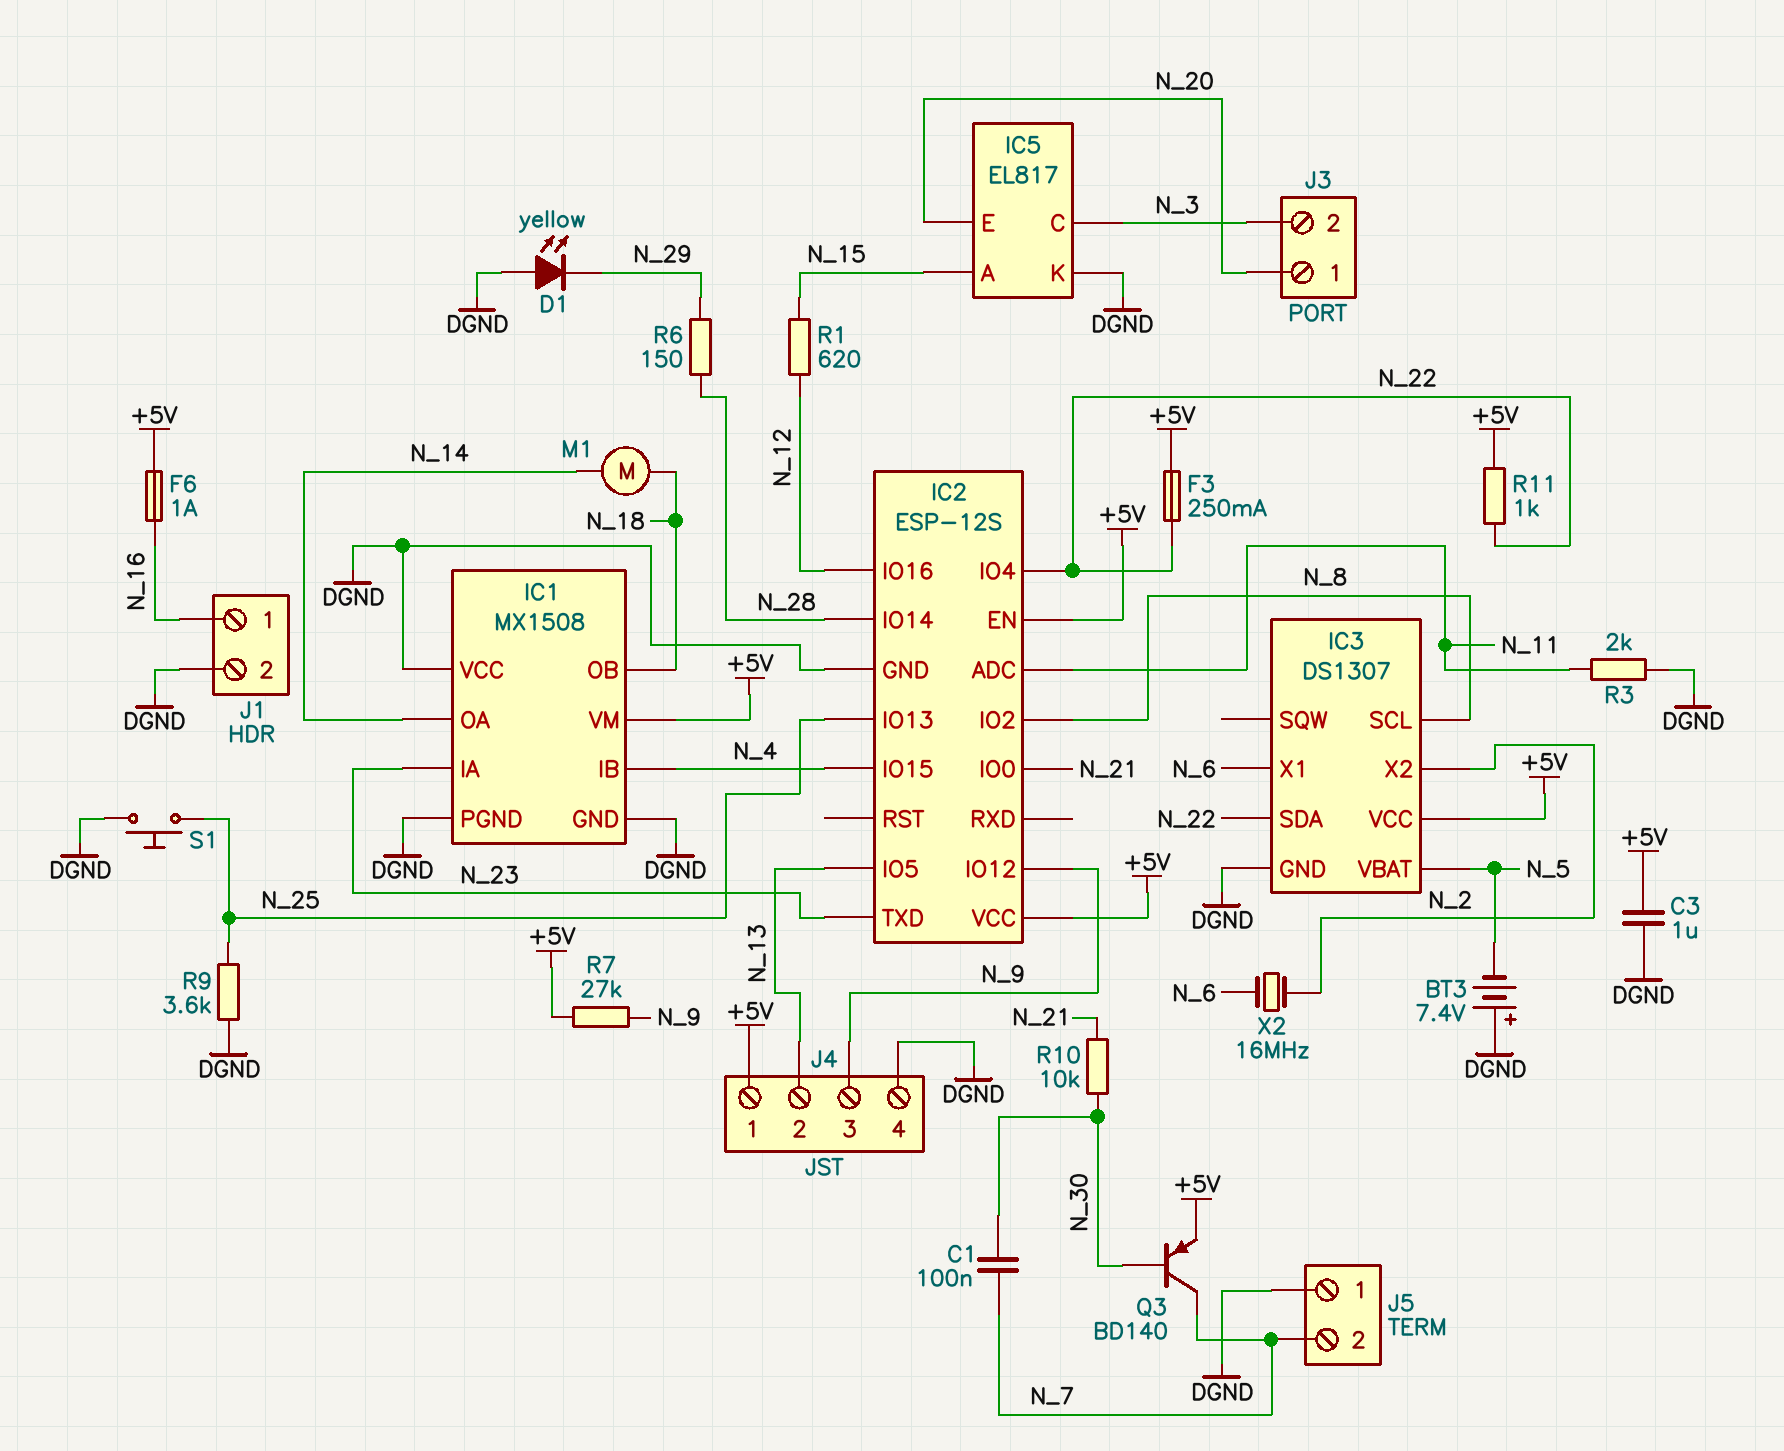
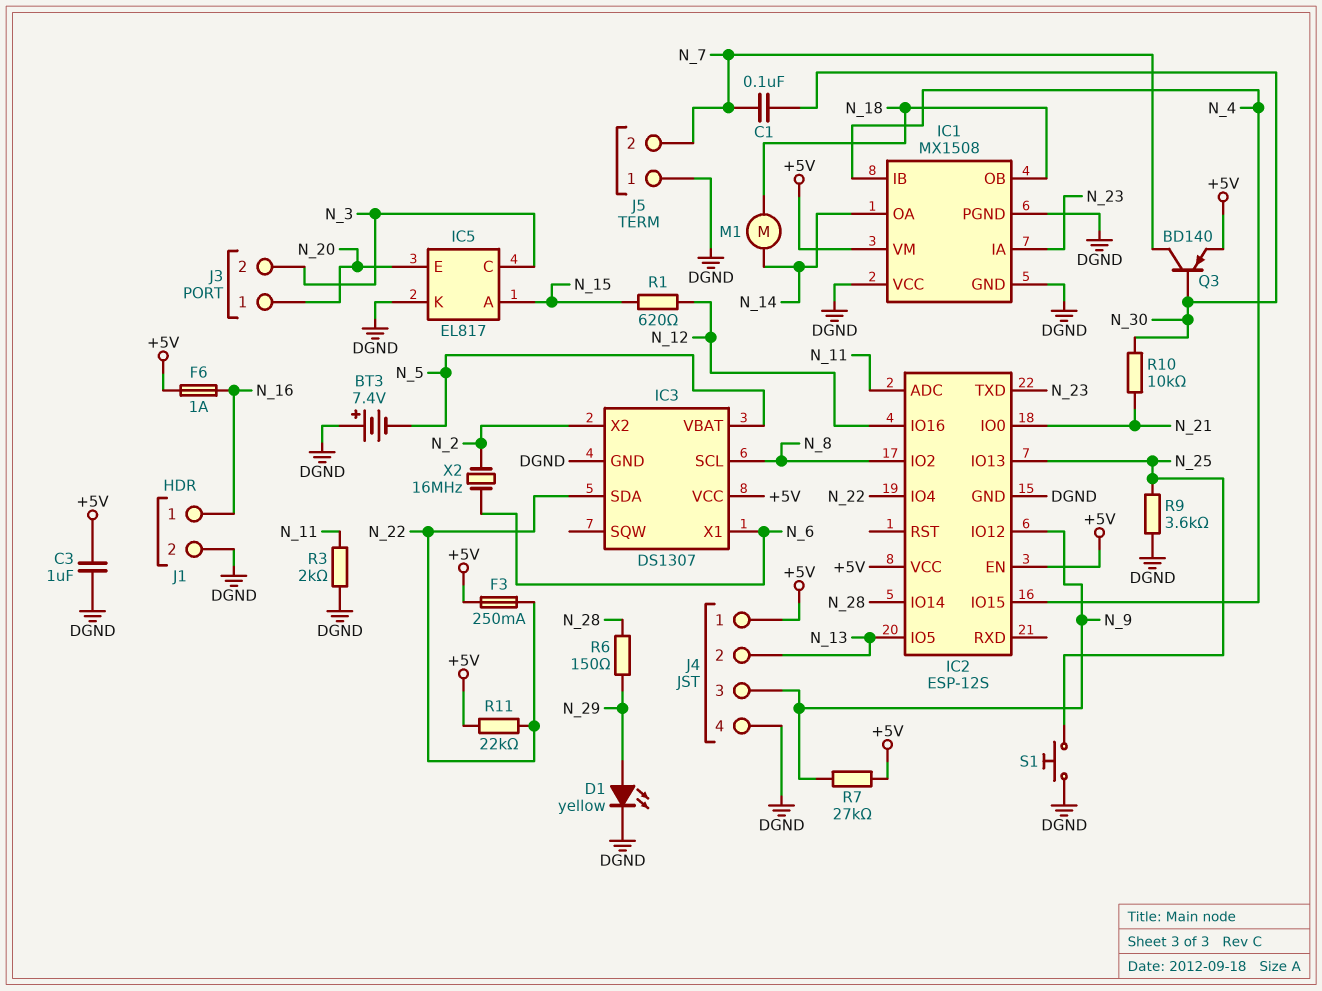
D1: LED yellow (A DGND, K N_29) -> LED yellow (A N_29, K DGND)
R11: 1k (+5V, N_22) -> 22k (+5V, N_22)

